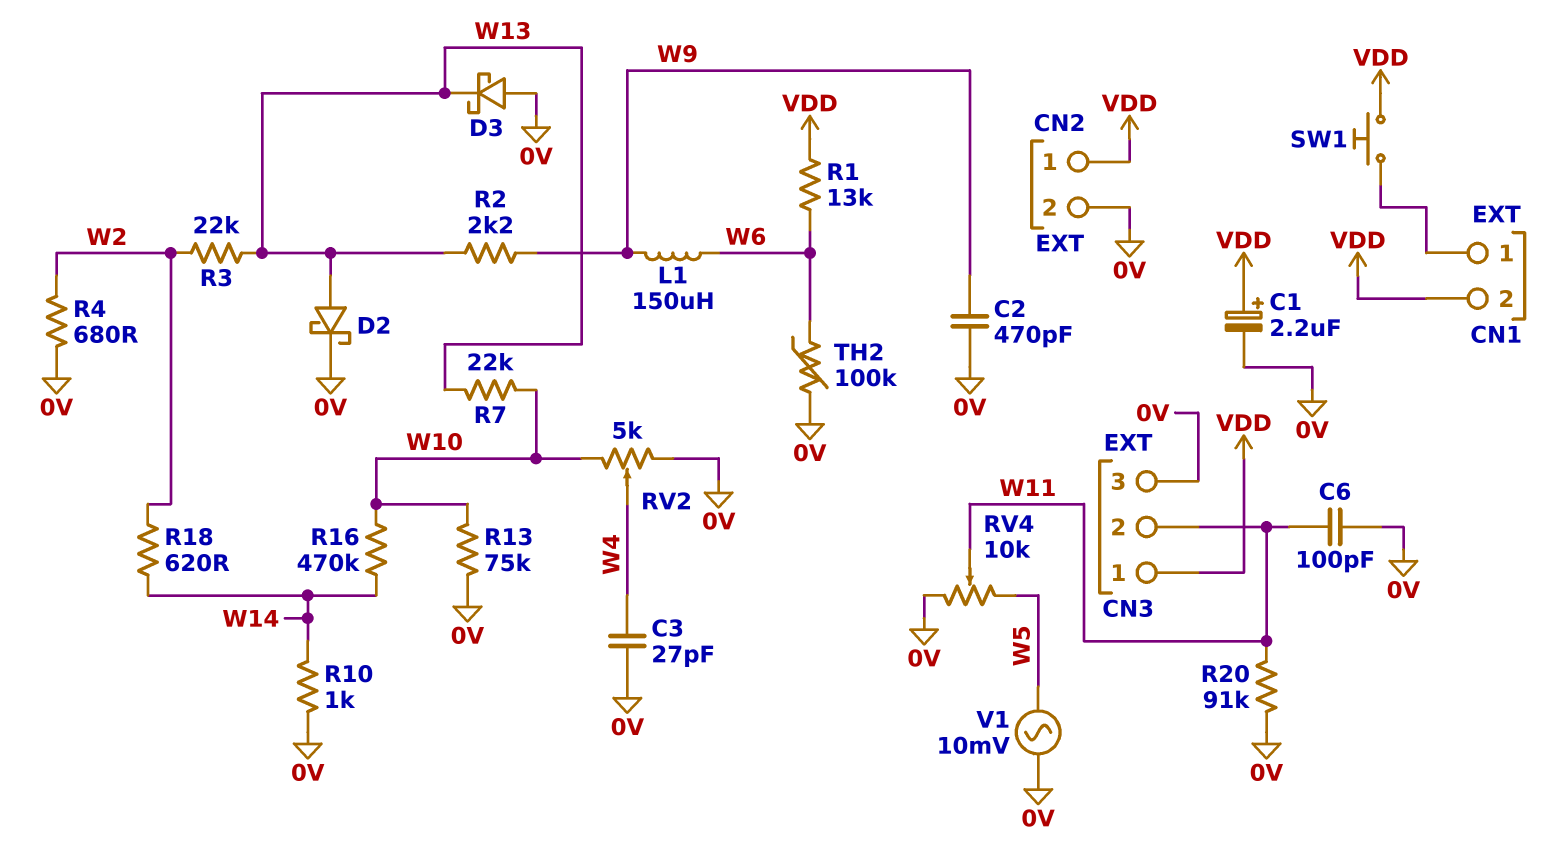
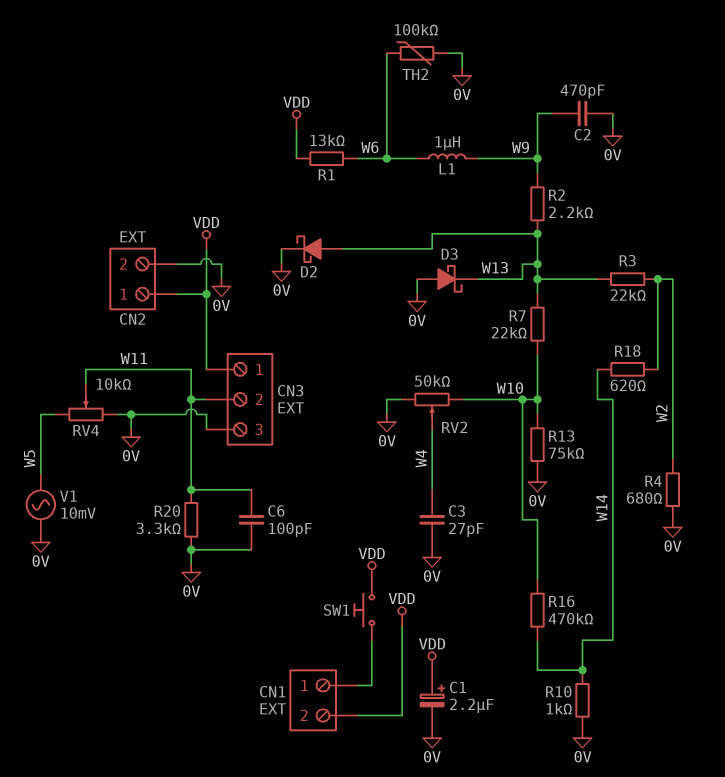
L1: 150uH (W6, W9) -> 1uH (W6, W9)
R20: 91k (0V, W11) -> 3.3k (0V, W11)
RV2: 5k (0V, W10, wiper W4) -> 50k (0V, W10, wiper W4)

